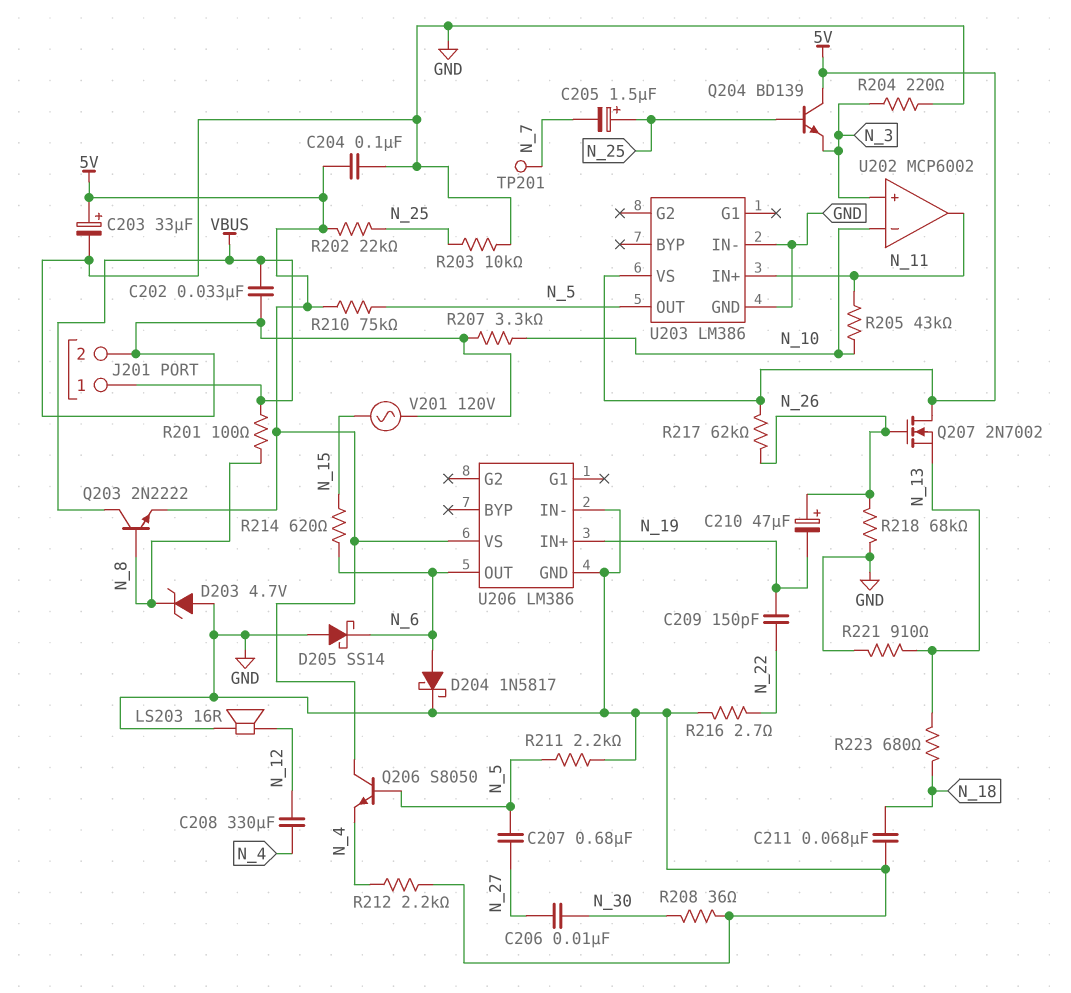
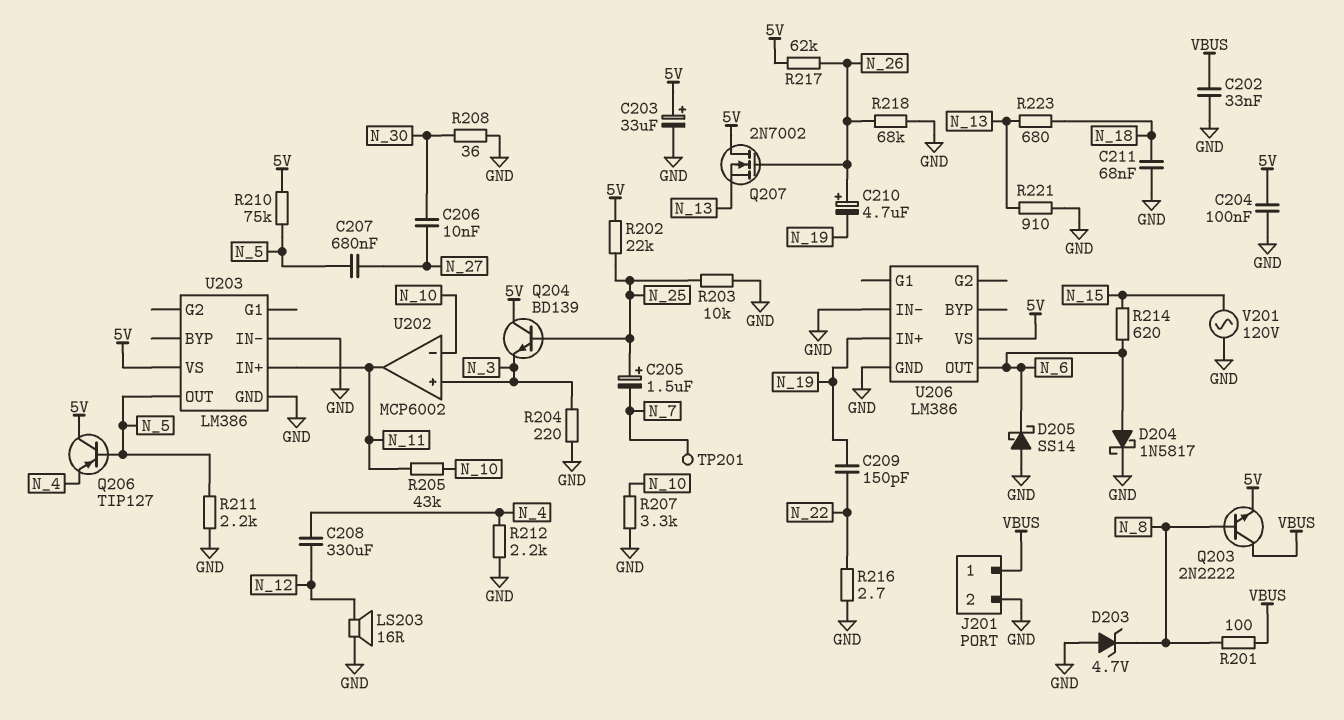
C210: 47uF (plus N_26, minus N_19) -> 4.7uF (plus N_26, minus N_19)
Q206: NPN S8050 (B N_5, C 5V, E N_4) -> PNP TIP127 (B N_5, C 5V, E N_4)

